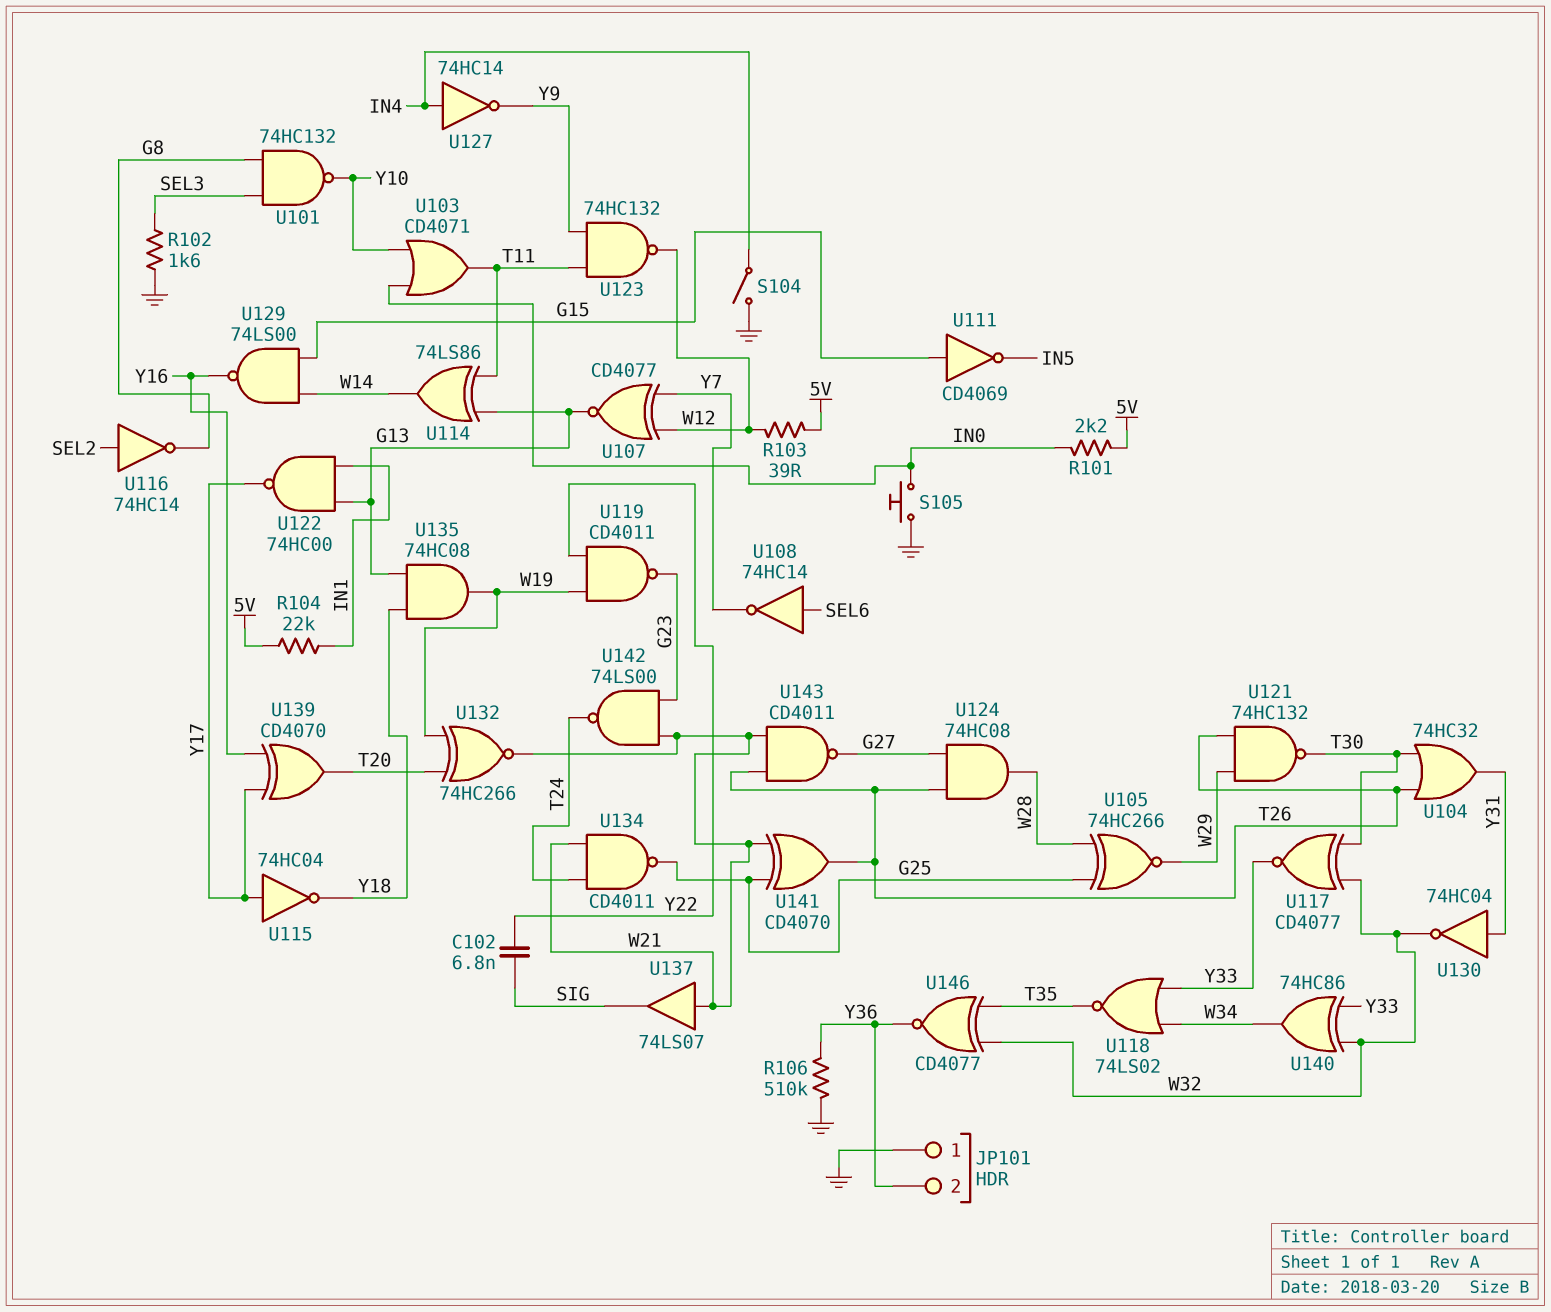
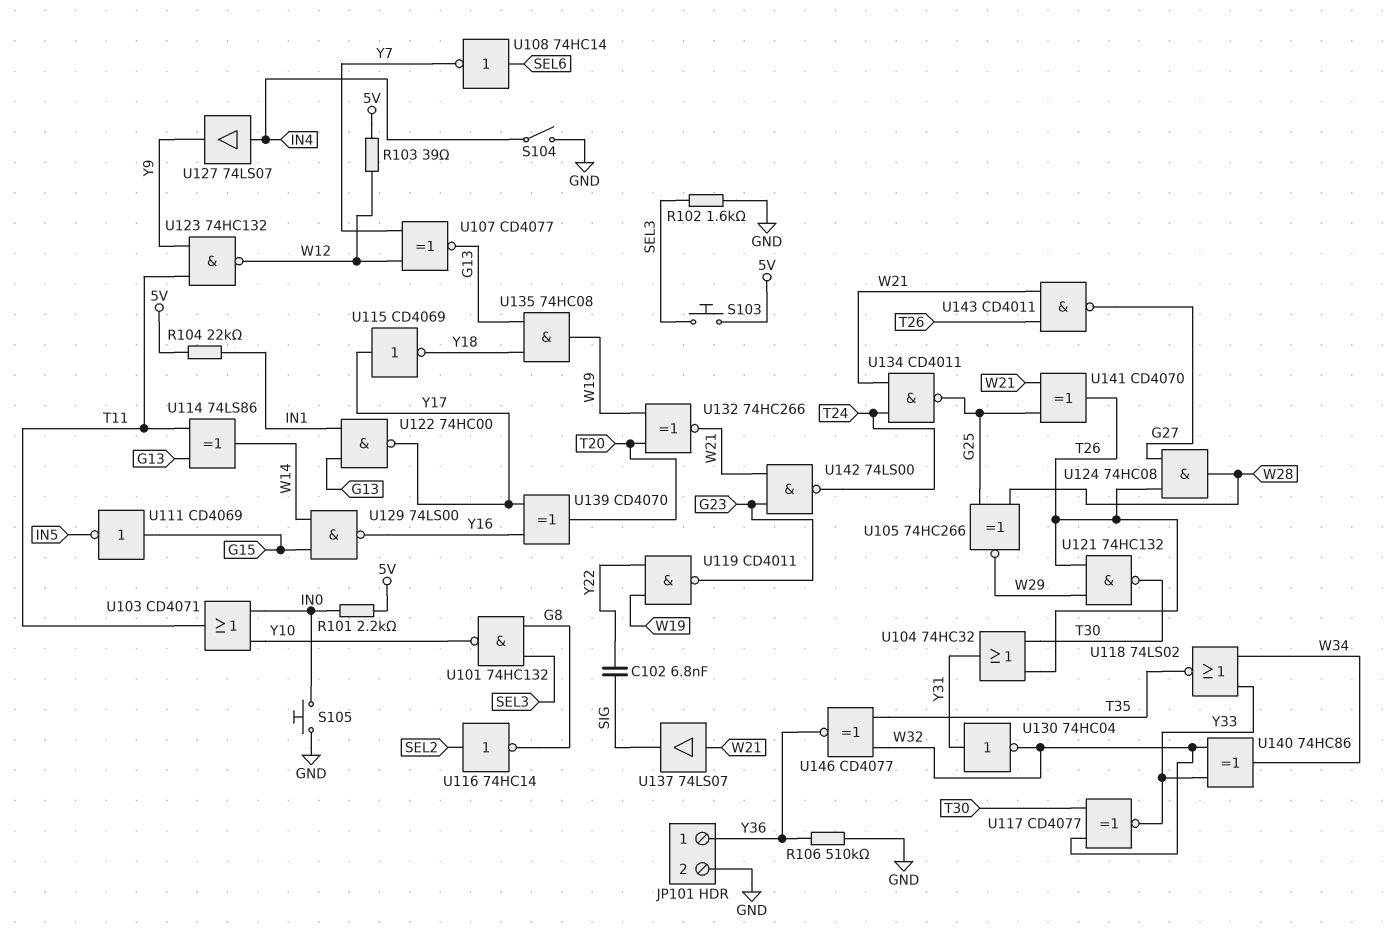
JP101 pin 1: GND -> Y36
JP101 pin 2: Y36 -> GND
S103: none -> button (5V, SEL3)
U115: NOT 74HC04 (in Y17, out Y18) -> NOT CD4069 (in Y17, out Y18)
U127: NOT 74HC14 (in IN4, out Y9) -> buffer 74LS07 (in IN4, out Y9)

